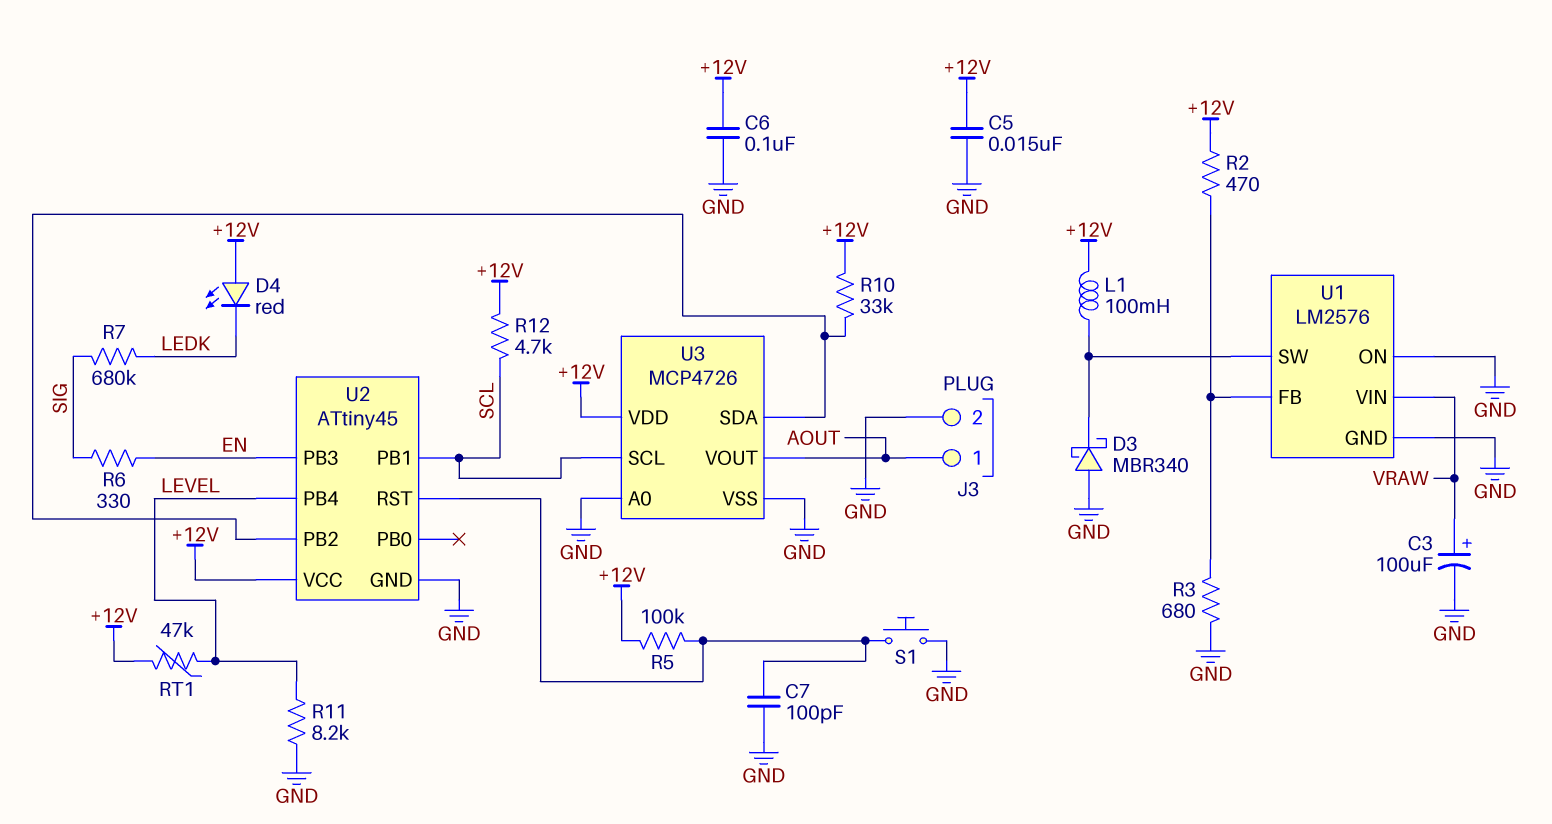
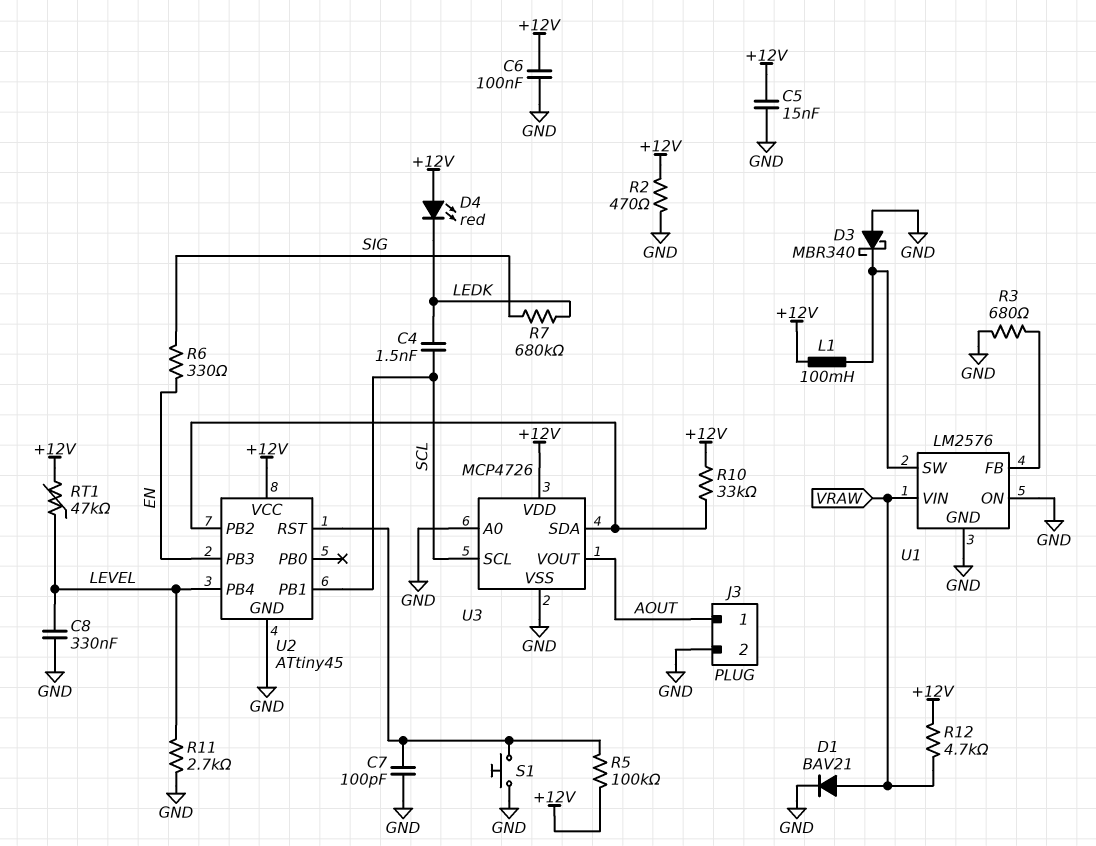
C3: 100uF (plus VRAW, minus GND) -> none
C4: none -> 1.5nF (LEDK, SCL)
C8: none -> 330nF (GND, LEVEL)
D1: none -> diode BAV21 (A VRAW, K GND)
R2: 470 (+12V, U1/FB) -> 470 (+12V, GND)
R11: 8.2k (GND, LEVEL) -> 2.7k (GND, LEVEL)
R12: 4.7k (+12V, SCL) -> 4.7k (+12V, VRAW)

